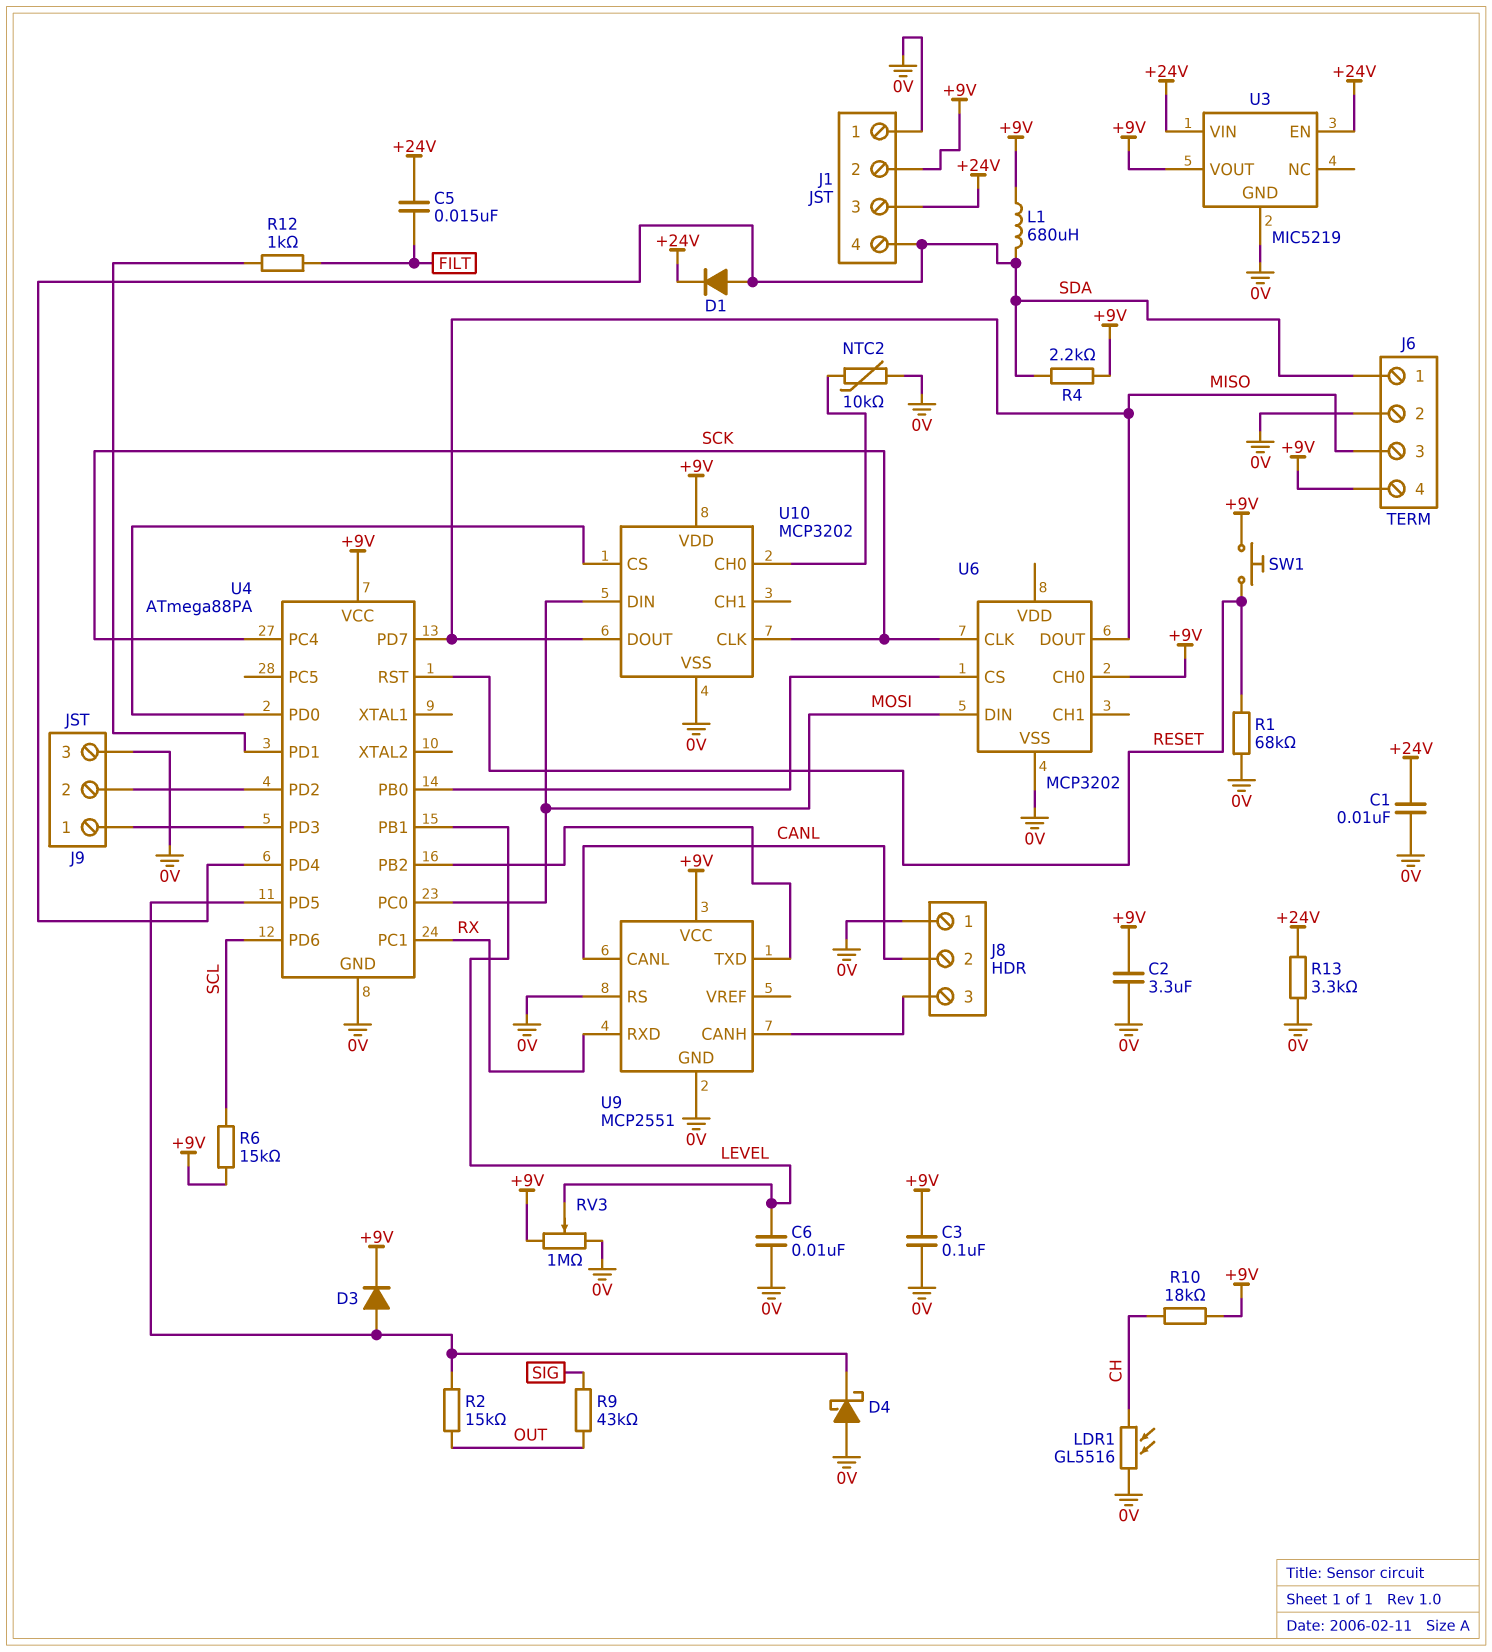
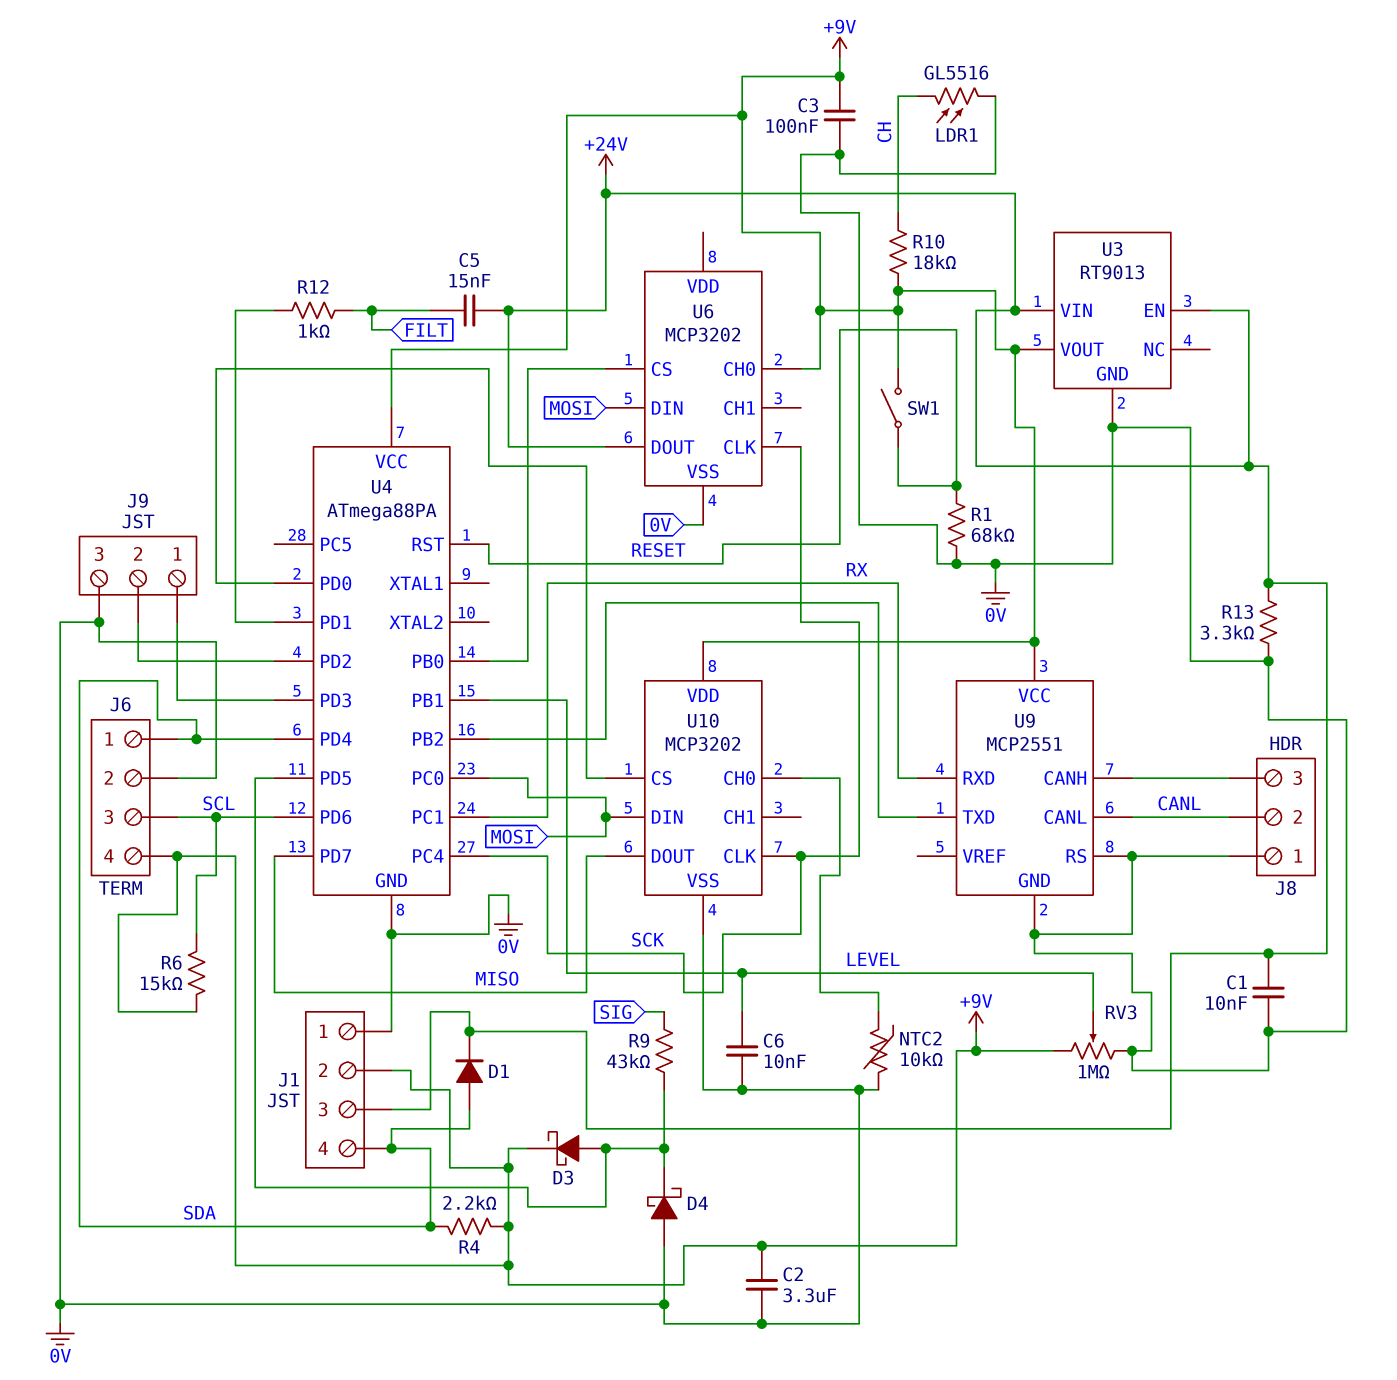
D3: diode (A U4/PD5, K +9V) -> schottky (A U4/PD5, K +9V)
J6 pin 3: MISO -> SCL
L1: 680uH (+9V, SDA) -> none
R2: 15k (OUT, U4/PD5) -> none
R9: 43k (OUT, SIG) -> 43k (SIG, U4/PD5)
SW1: button (+9V, RESET) -> switch (+9V, RESET)
U3: MIC5219 -> RT9013
U6 pin DOUT: MISO -> +24V

